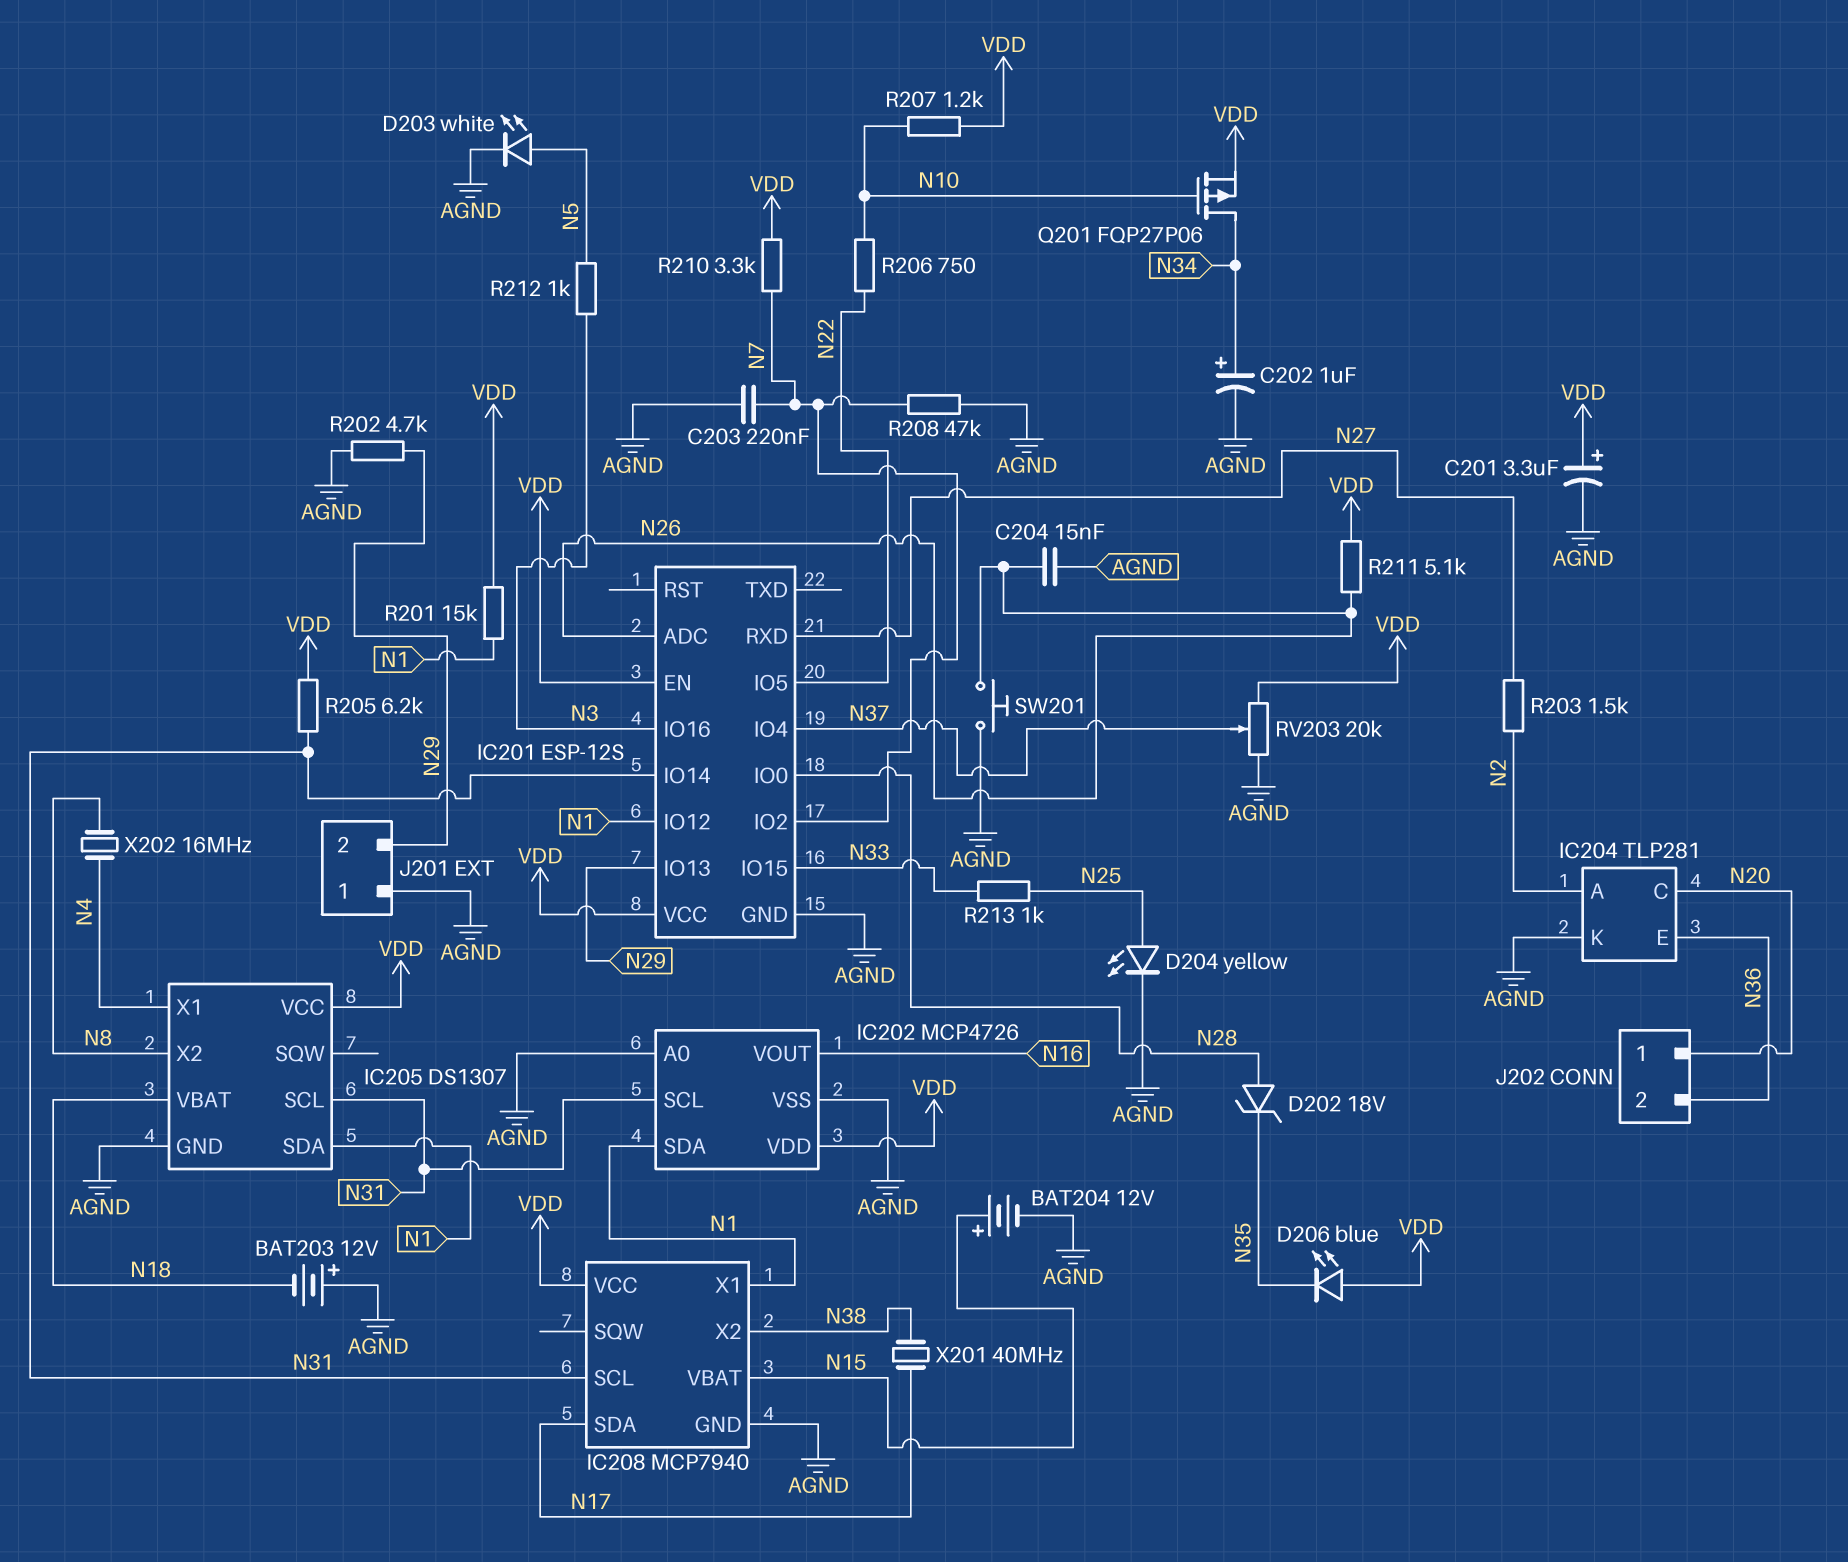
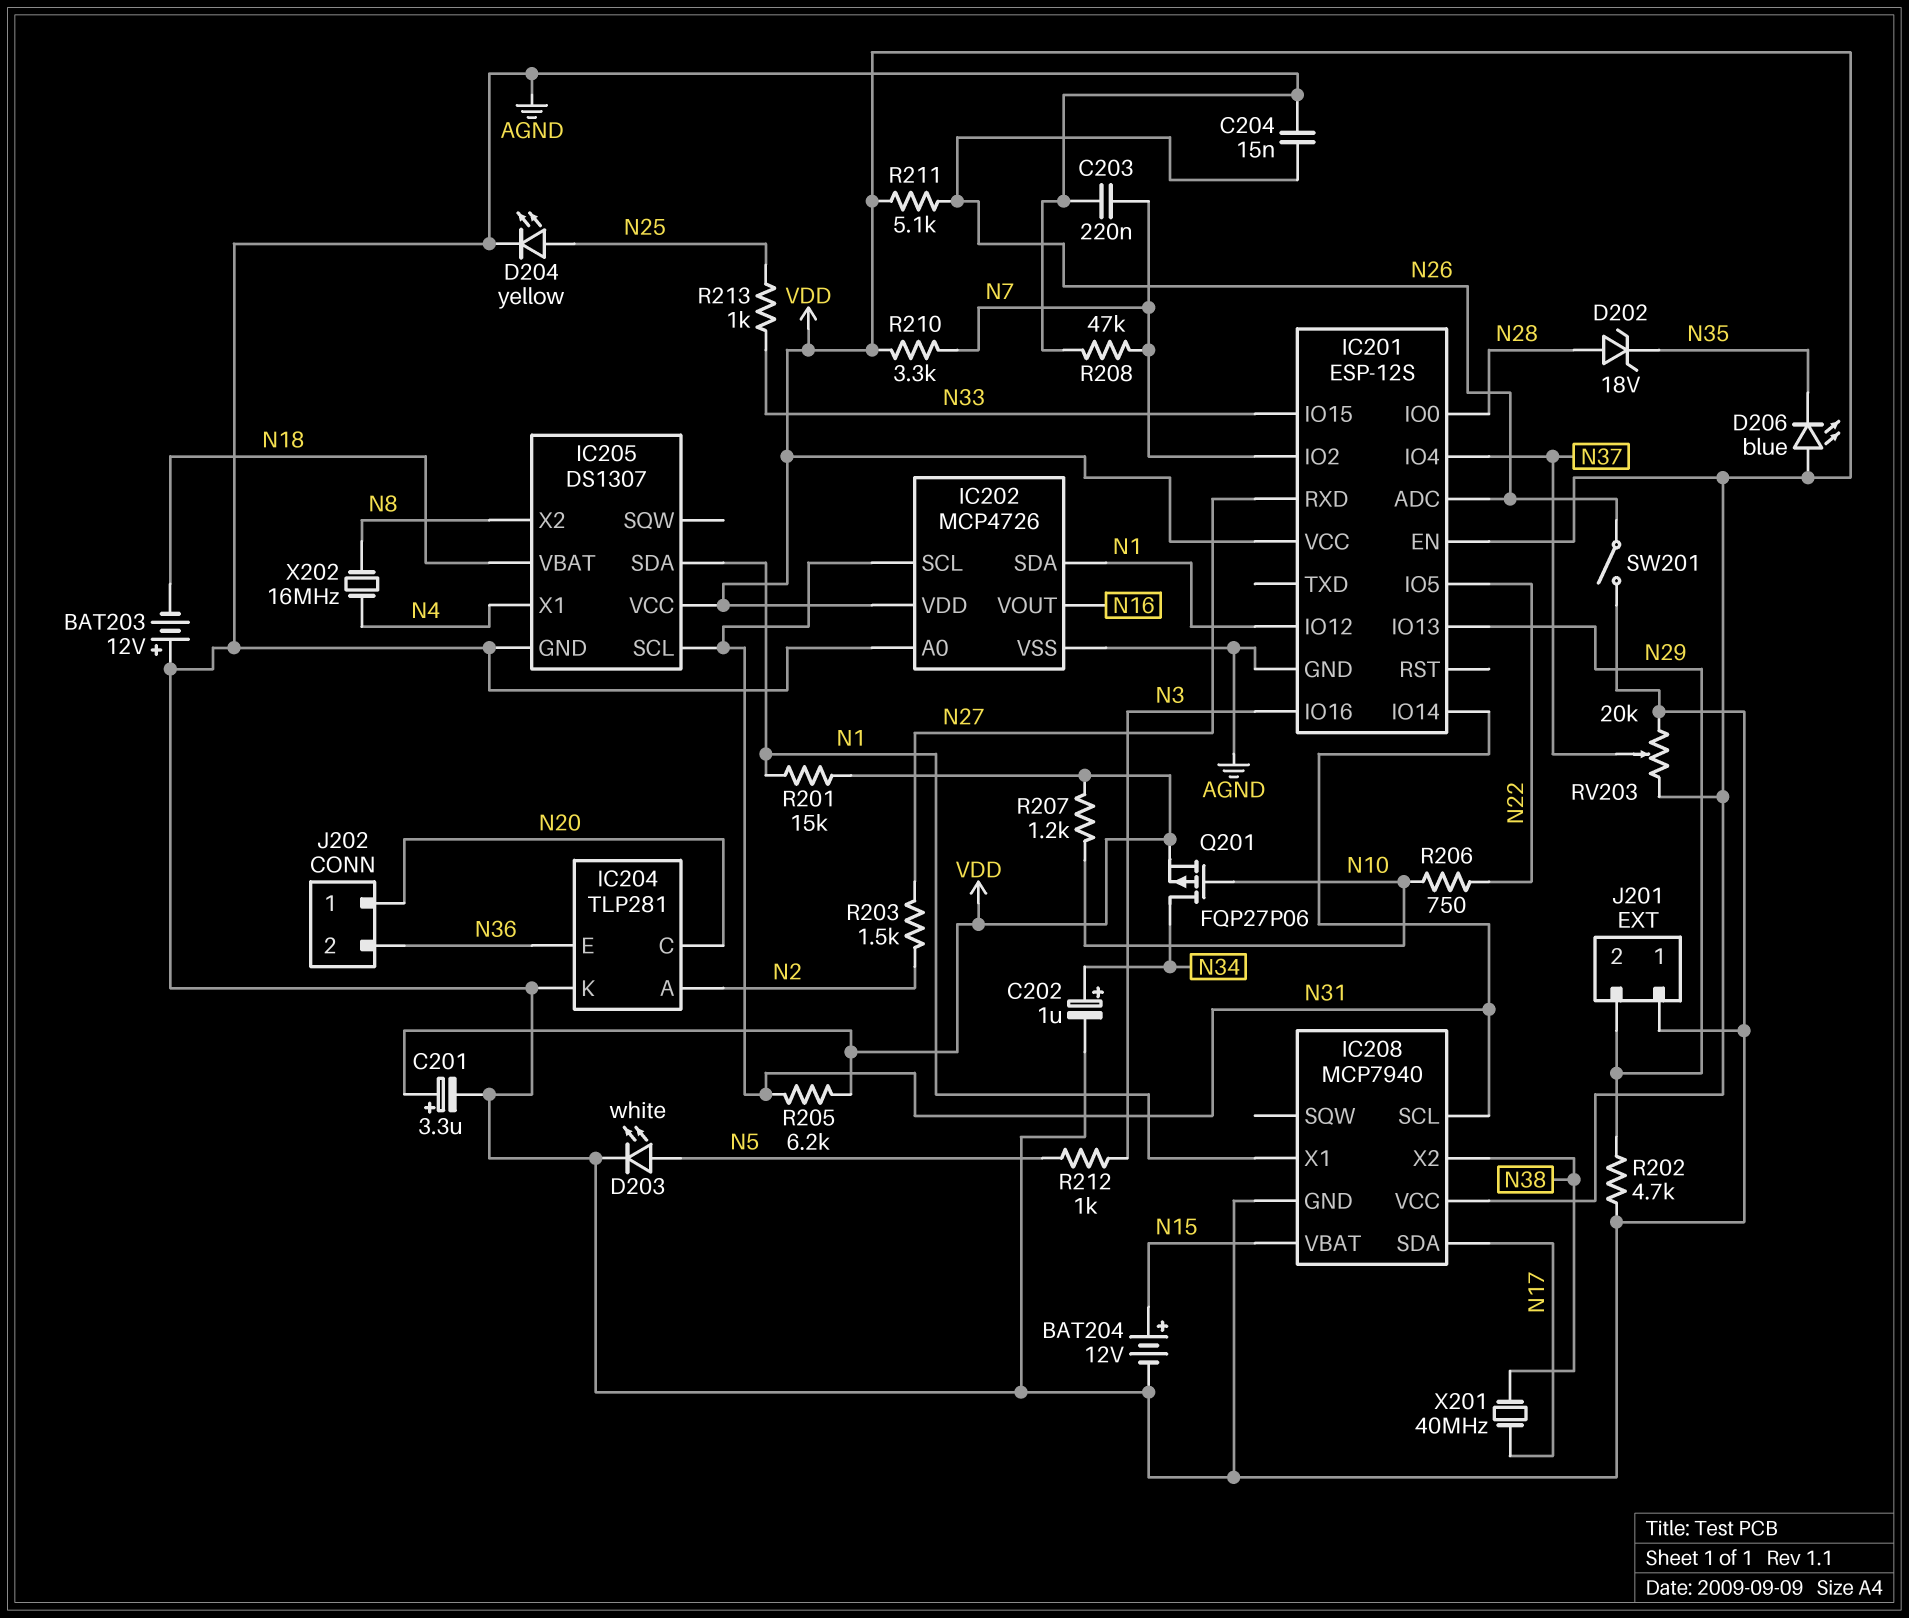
SW201: button (AGND, N26) -> switch (AGND, N26)

